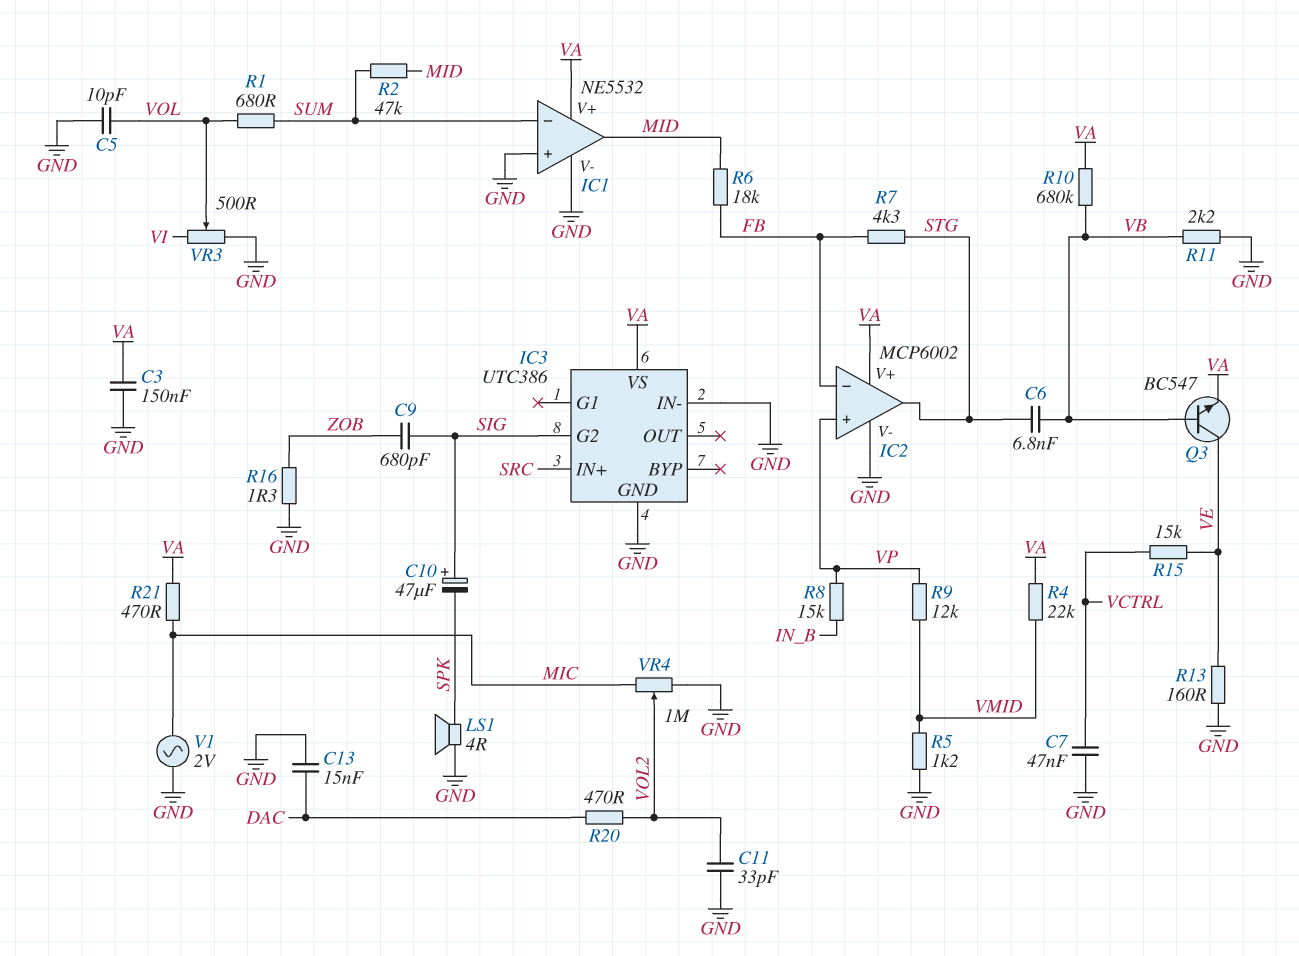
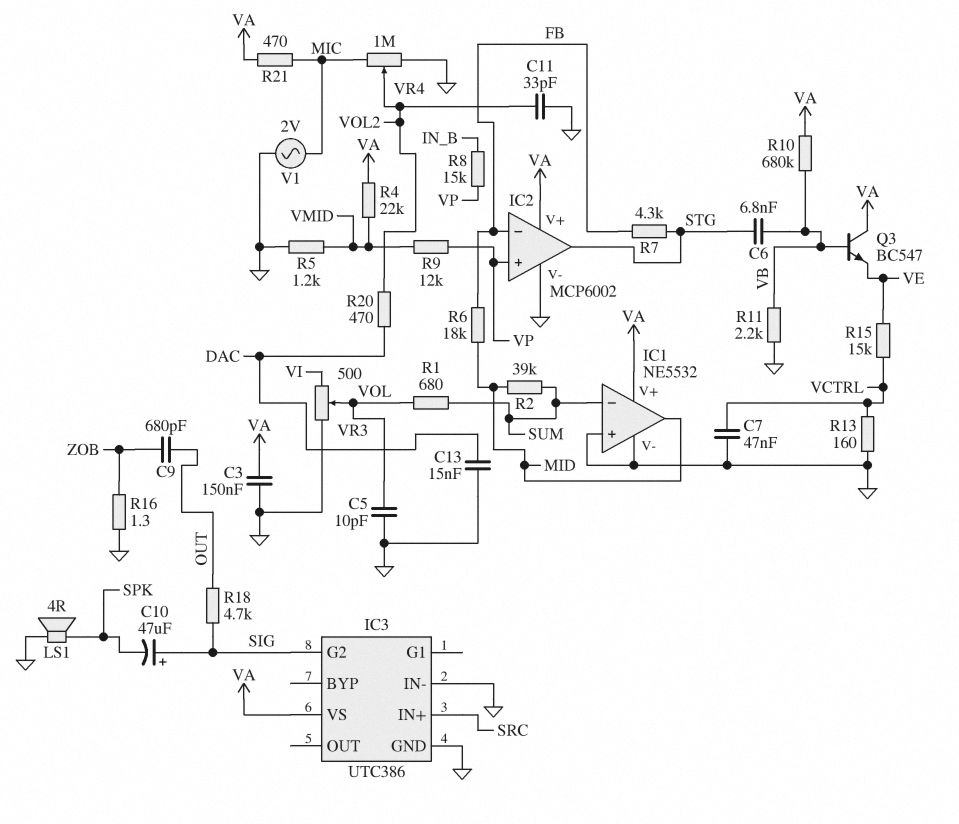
C9: 680pF (SIG, ZOB) -> 680pF (OUT, ZOB)
Q3: NPN BC547 (B VB, C VE, E VA) -> NPN BC547 (B VB, C VA, E VE)
R2: 47k (MID, SUM) -> 39k (MID, SUM)
R13: 160 (GND, VE) -> 160 (GND, VCTRL)
R18: none -> 4.7k (OUT, SIG)

